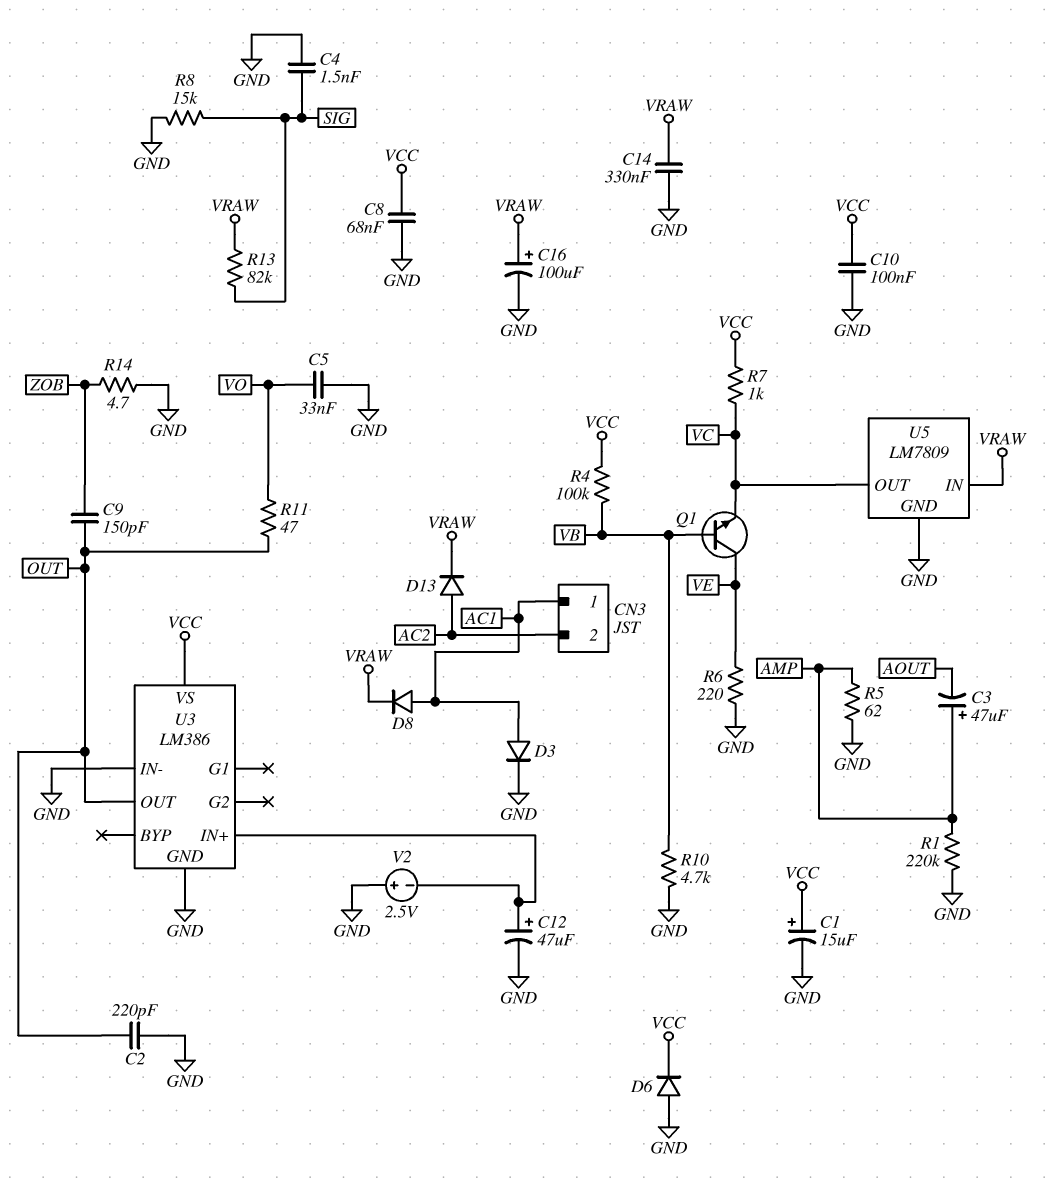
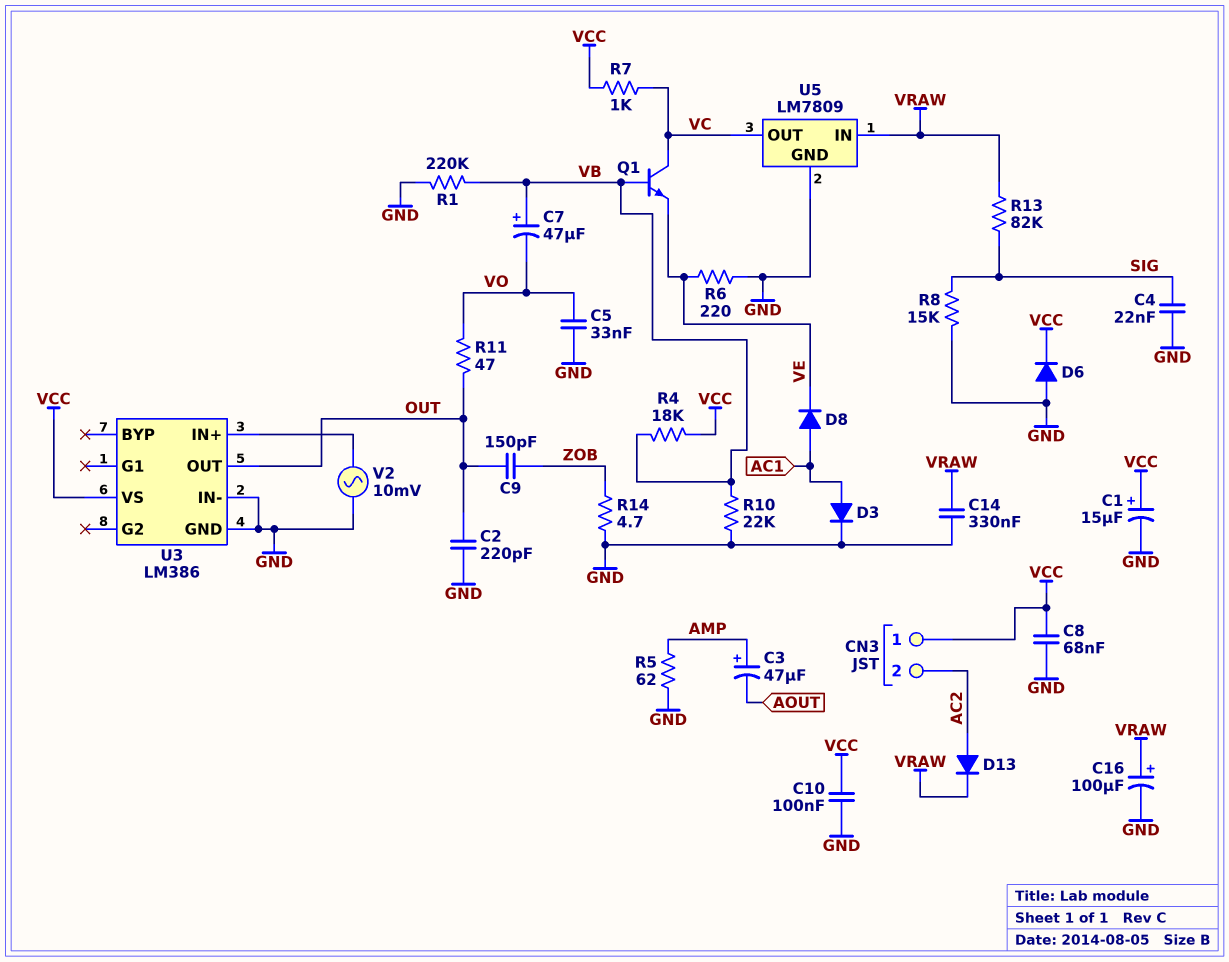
C4: 1.5nF (GND, SIG) -> 22nF (GND, SIG)
C7: none -> 47uF (plus VB, minus VO)
C12: 47uF (plus U3/IN+, minus GND) -> none
CN3 pin 1: AC1 -> VCC
D8: diode (A AC1, K VRAW) -> diode (A AC1, K VE)
Q1: NPN (B VB, C VE, E VC) -> NPN (B VB, C VC, E VE)
R1: 220k (AMP, GND) -> 220k (GND, VB)
R4: 100k (VB, VCC) -> 18k (VB, VCC)
R10: 4.7k (GND, VB) -> 22k (GND, VB)
V2: 2.5V (plus GND, minus U3/IN+) -> AC 10mV (GND, U3/IN+)

